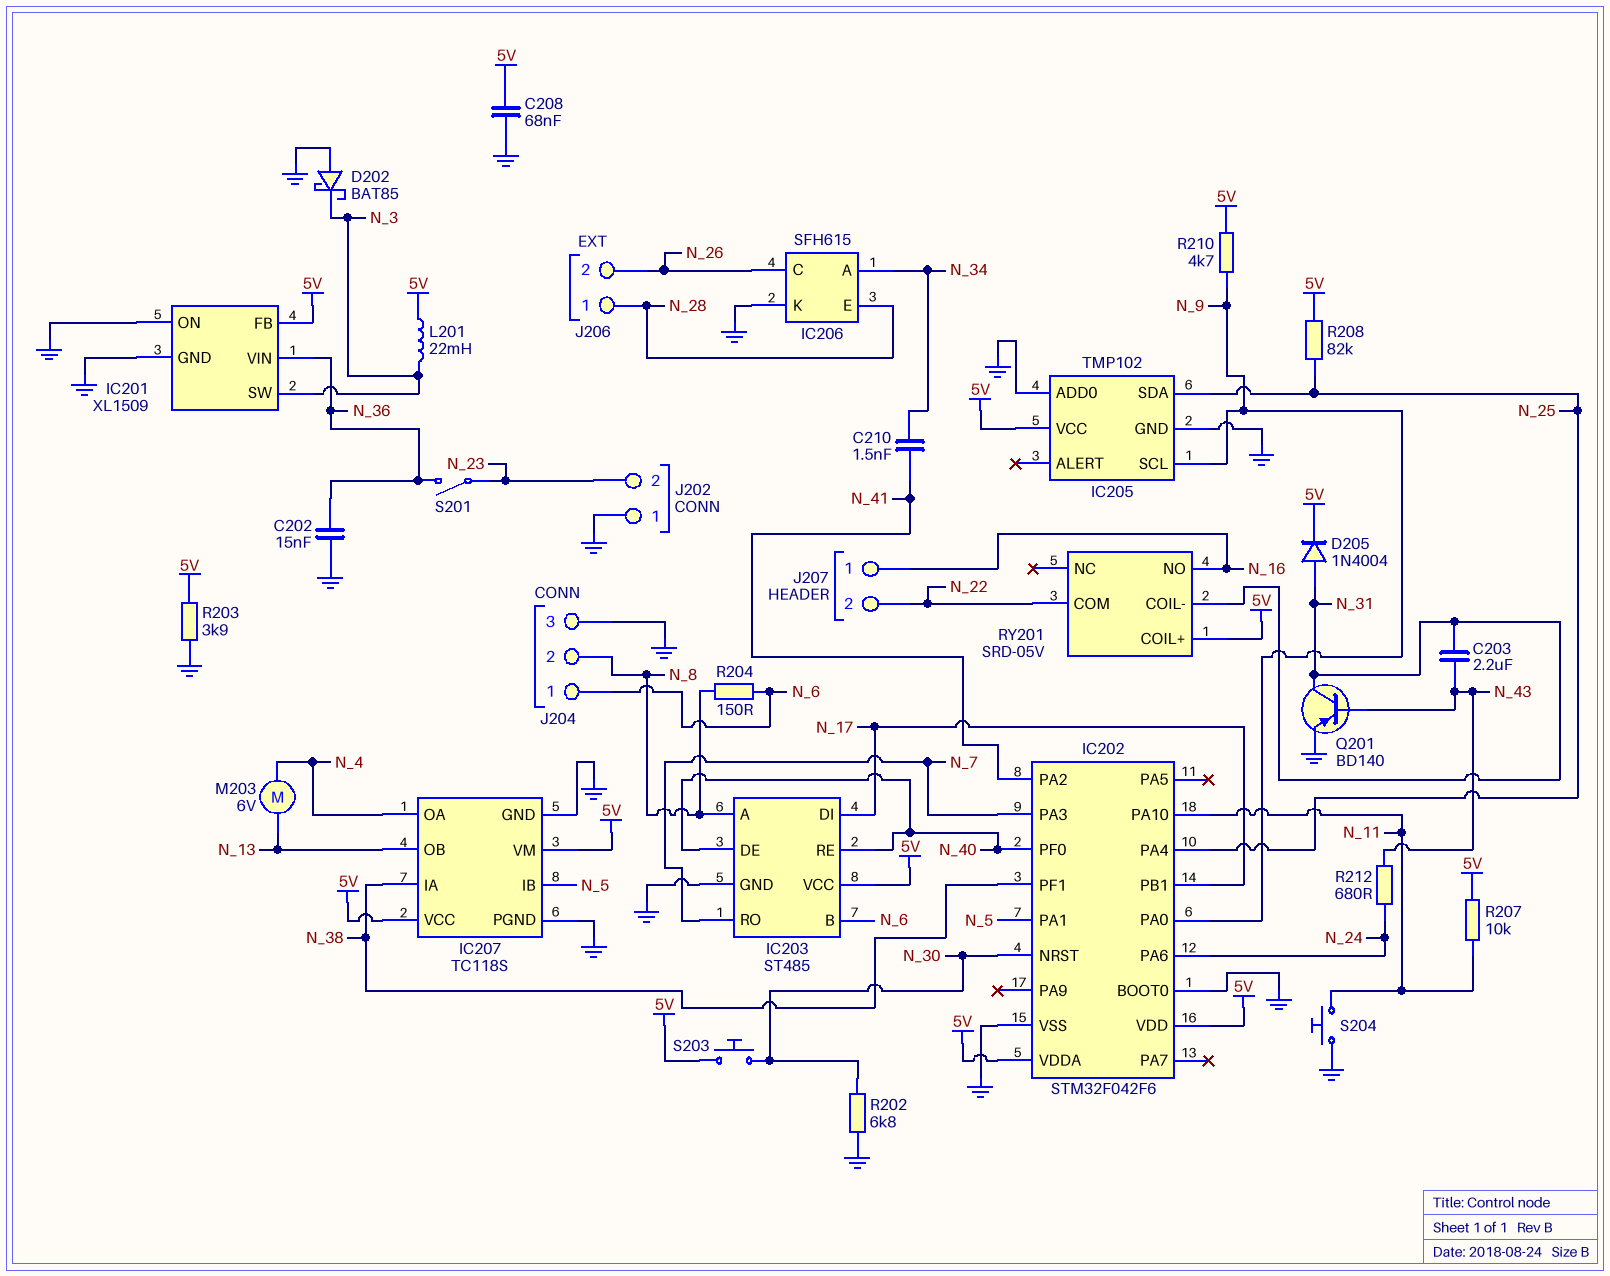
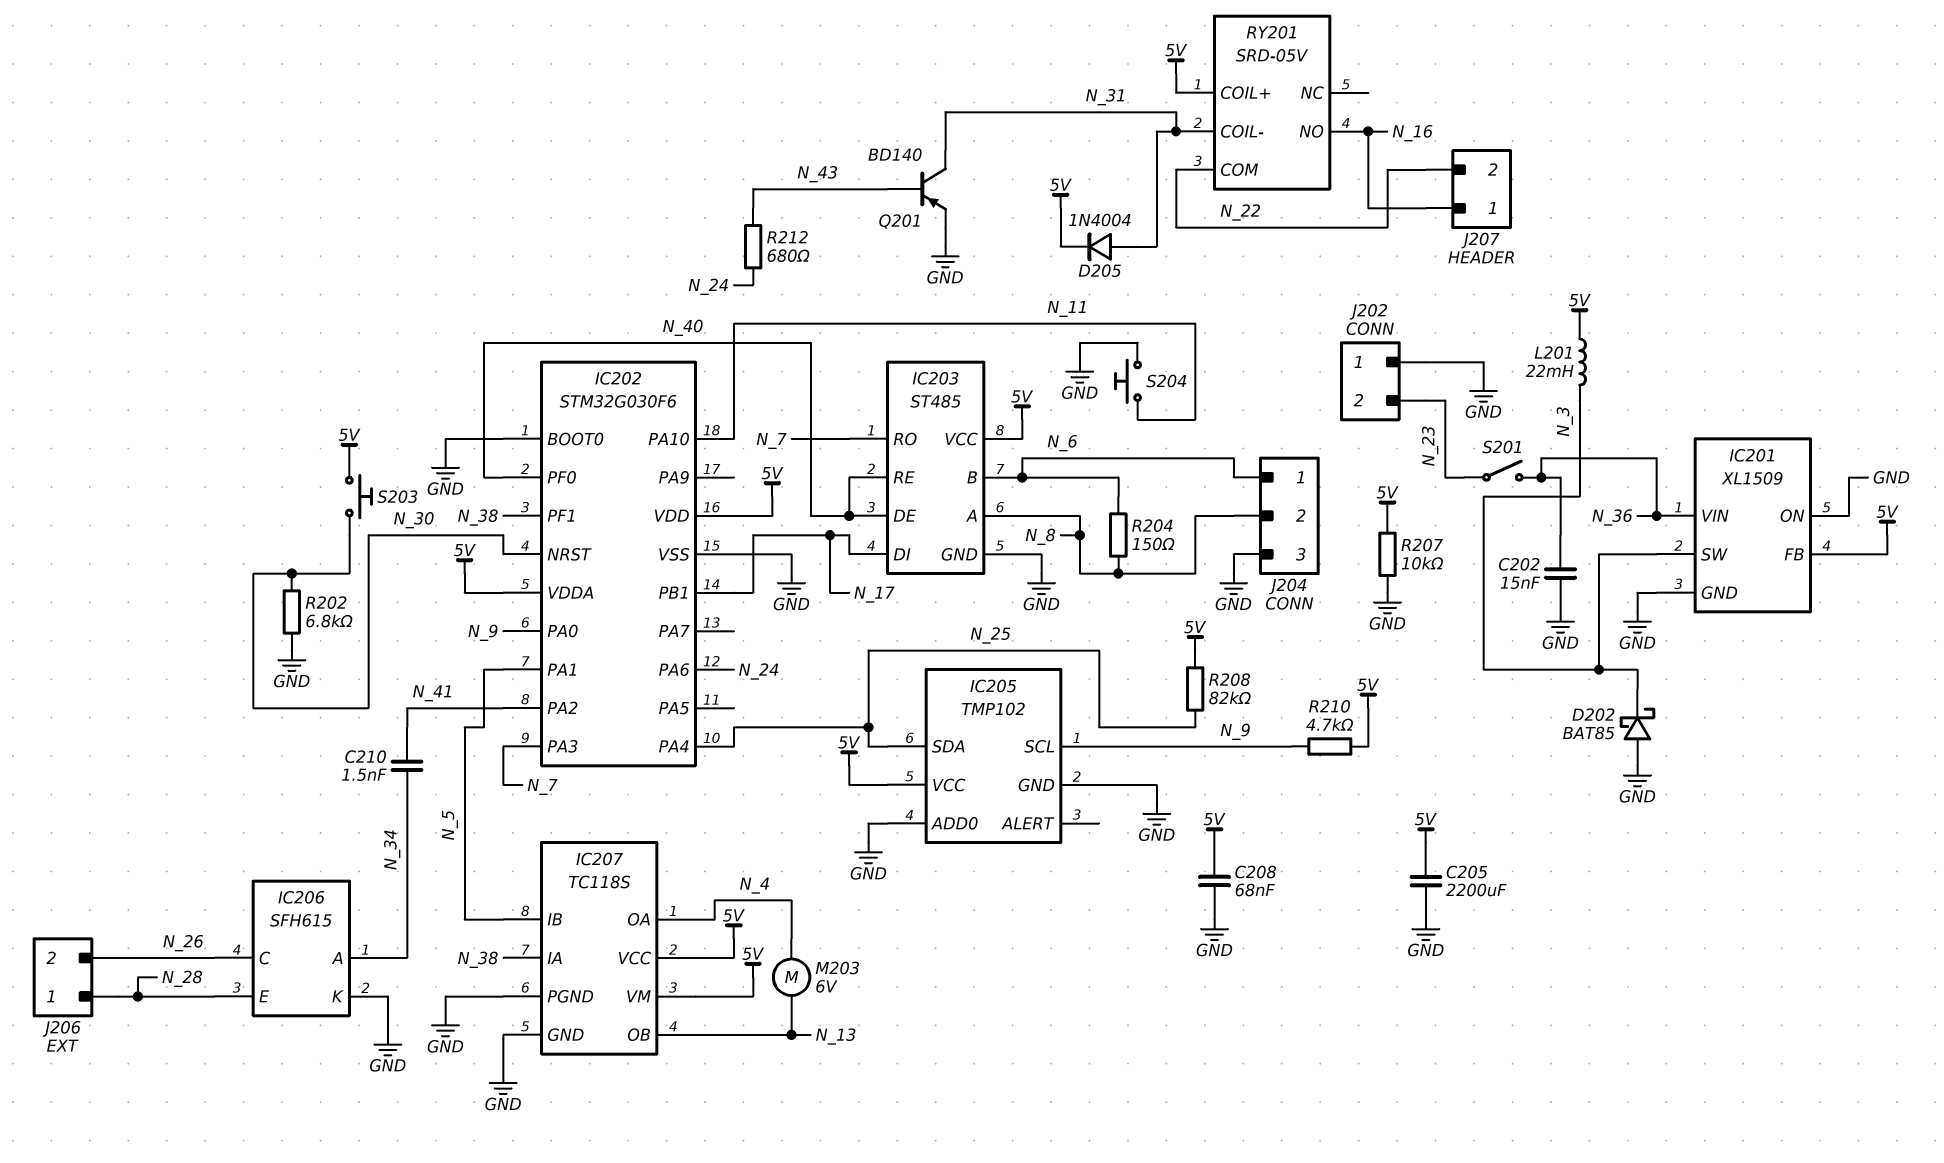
C203: 2.2uF (N_31, N_43) -> none
C205: none -> 2200uF (5V, GND)
IC202: STM32F042F6 -> STM32G030F6
R203: 3.9k (5V, GND) -> none
R207: 10k (5V, N_11) -> 10k (5V, GND)

